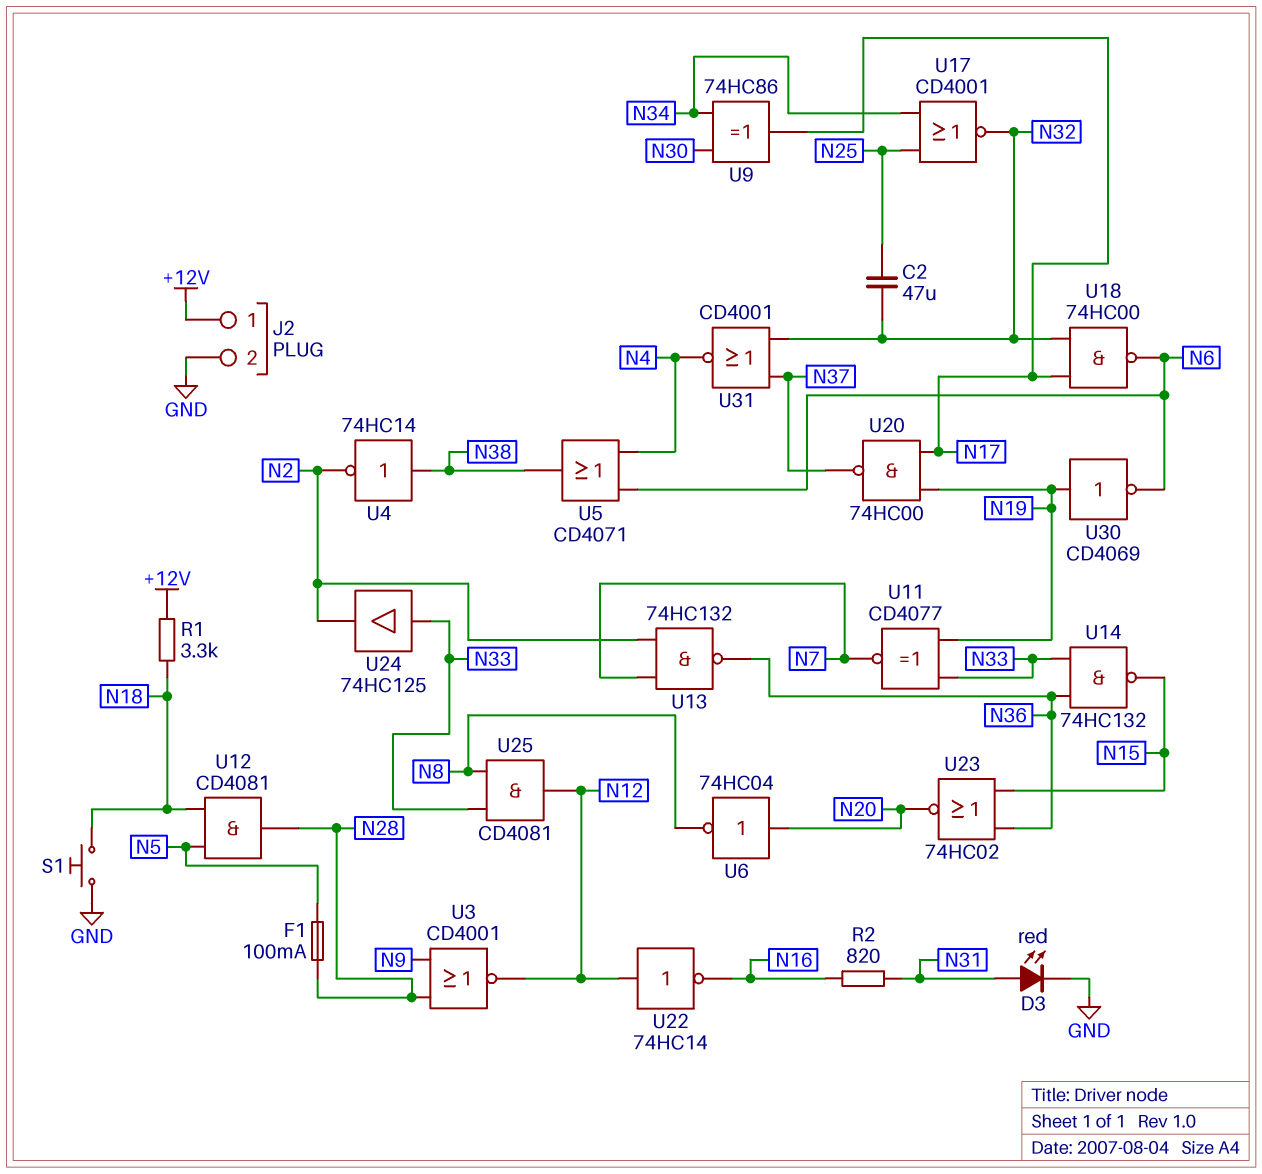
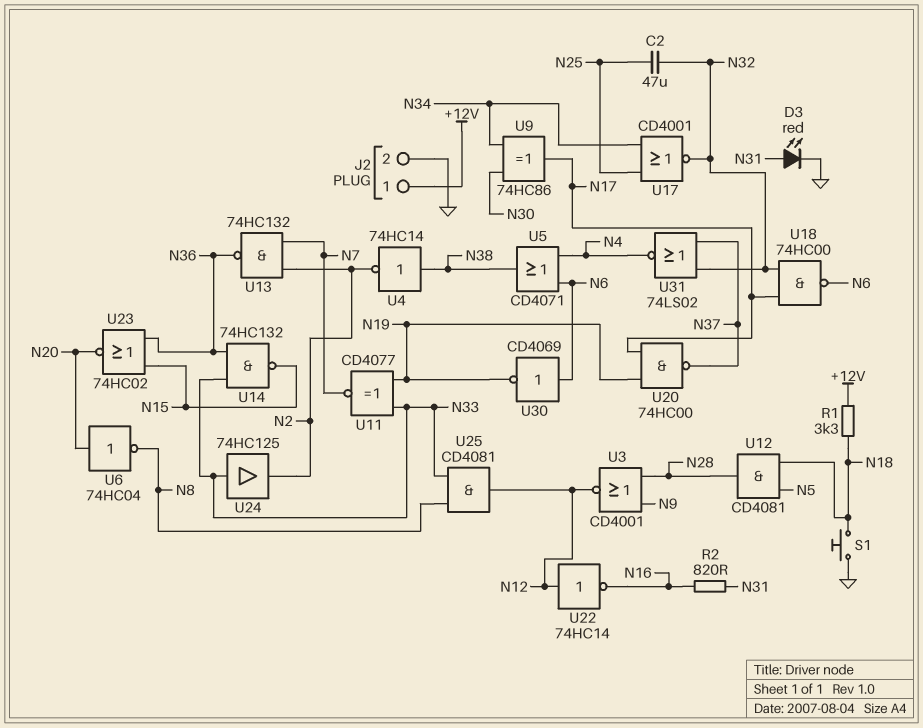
F1: 100mA (N5, N28) -> none
U30: NOT CD4069 (in N19, out N6) -> NOT CD4069 (in N6, out N19)
U31: NOR CD4001 (in N32, in N37, out N4) -> NOR 74LS02 (in N32, in N37, out N4)

